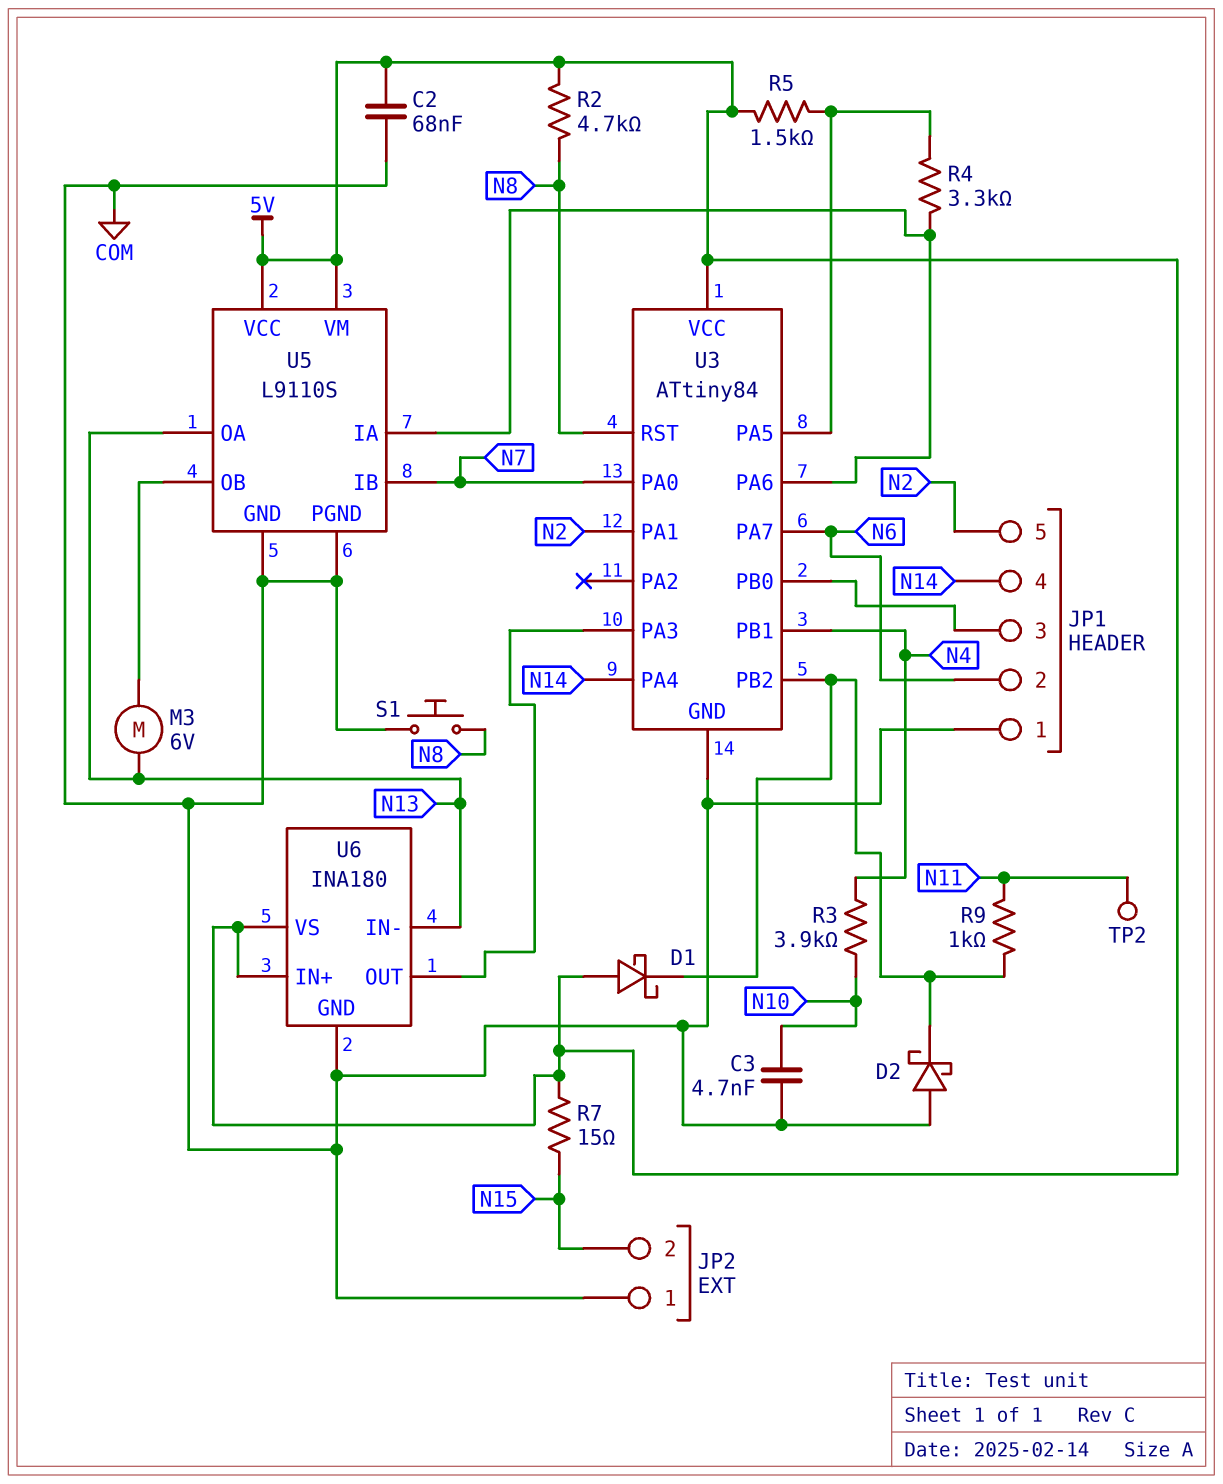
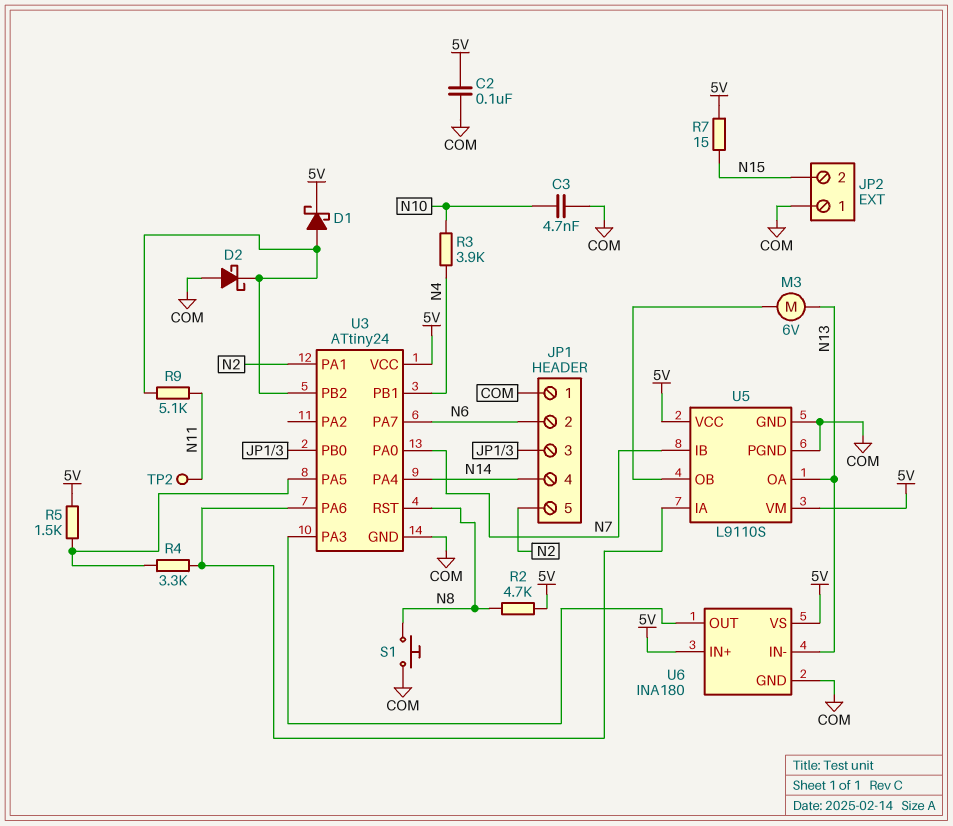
C2: 68nF (5V, COM) -> 100nF (5V, COM)
D1: schottky (A 5V, K U3/PB2) -> schottky (A U3/PB2, K 5V)
R9: 1k (N11, U3/PB2) -> 5.1k (N11, U3/PB2)
U3: ATtiny84 -> ATtiny24

